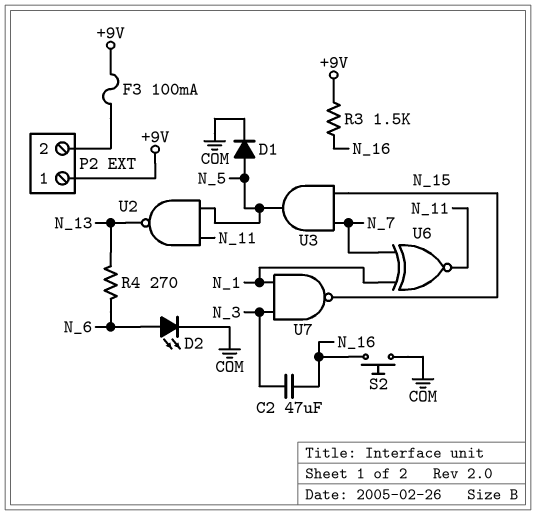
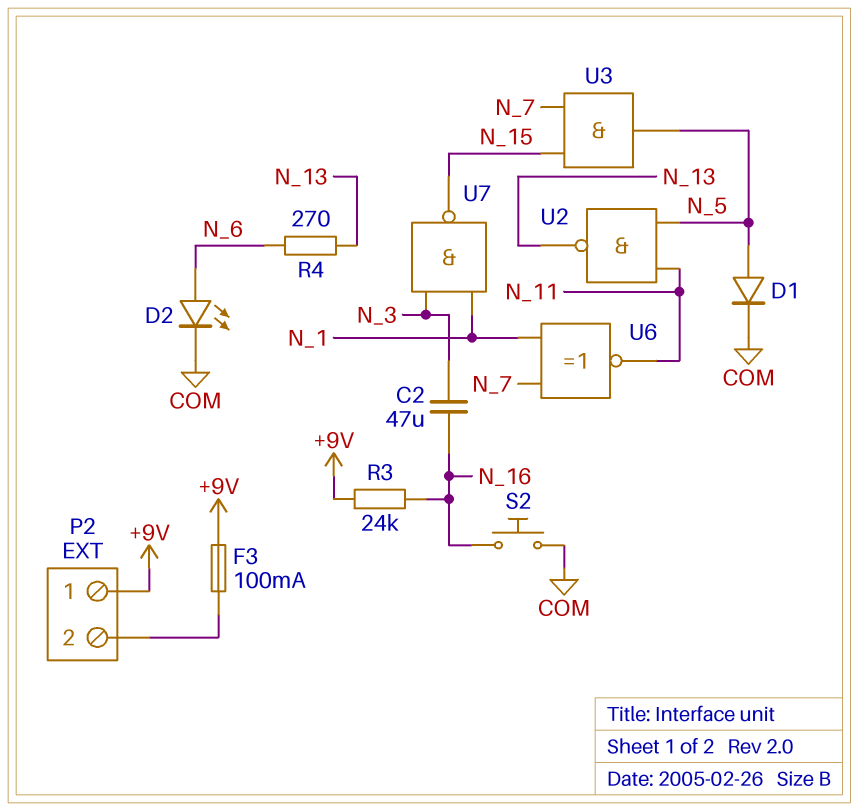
R3: 1.5k (+9V, N_16) -> 24k (+9V, N_16)

